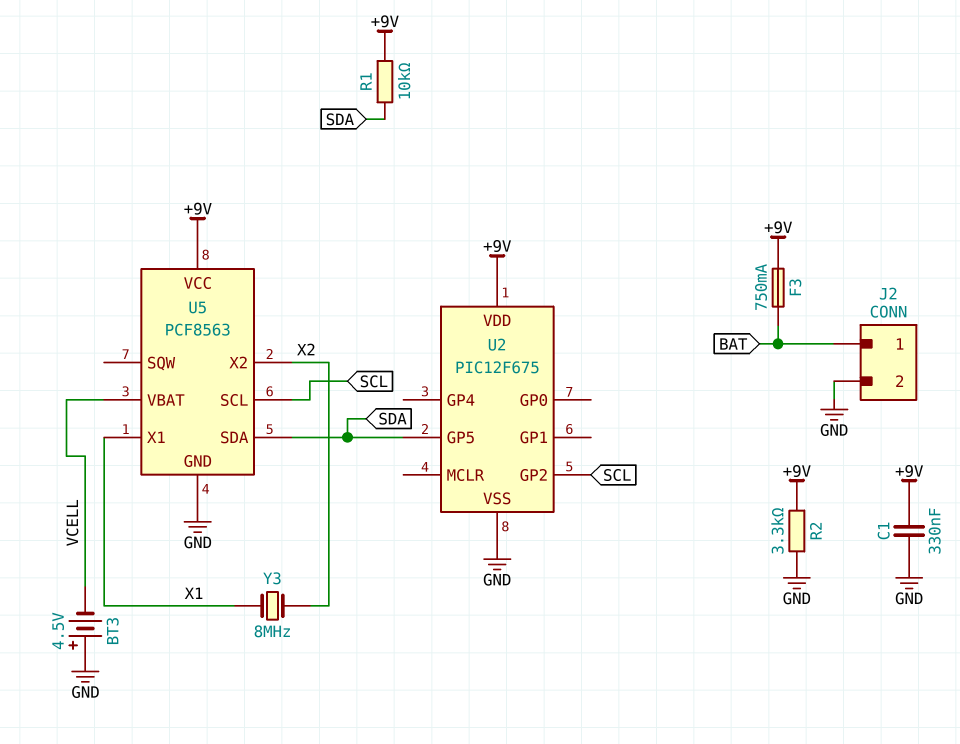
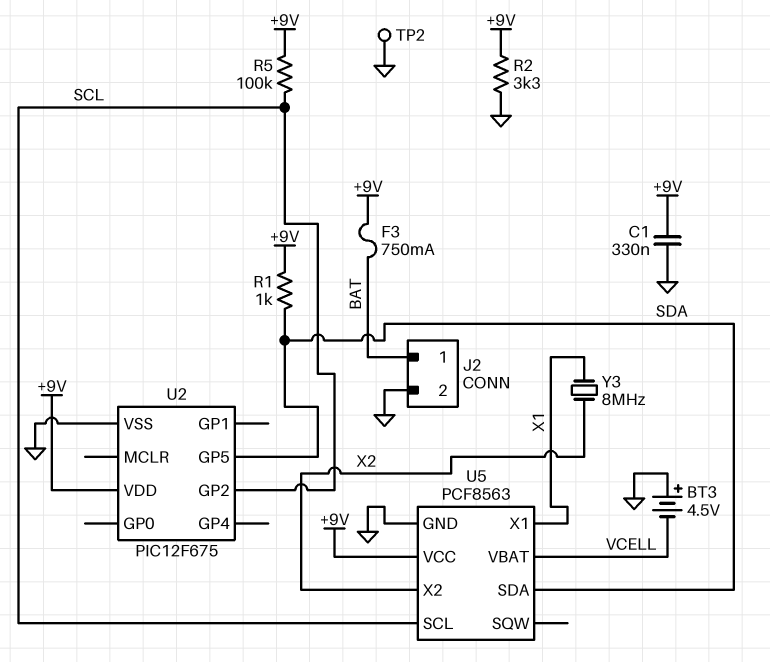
R1: 10k (+9V, SDA) -> 1k (+9V, SDA)
R5: none -> 100k (+9V, SCL)
TP2: none -> test point (GND)

